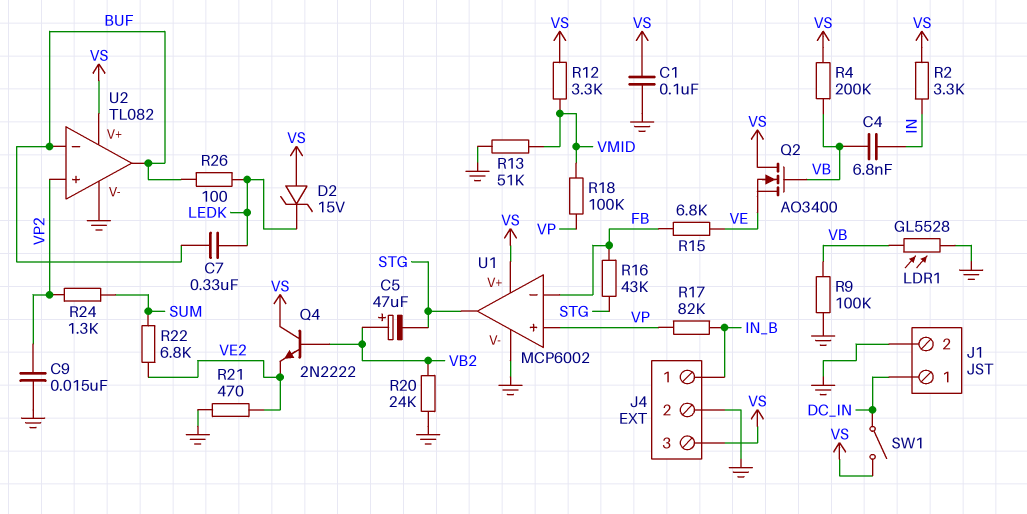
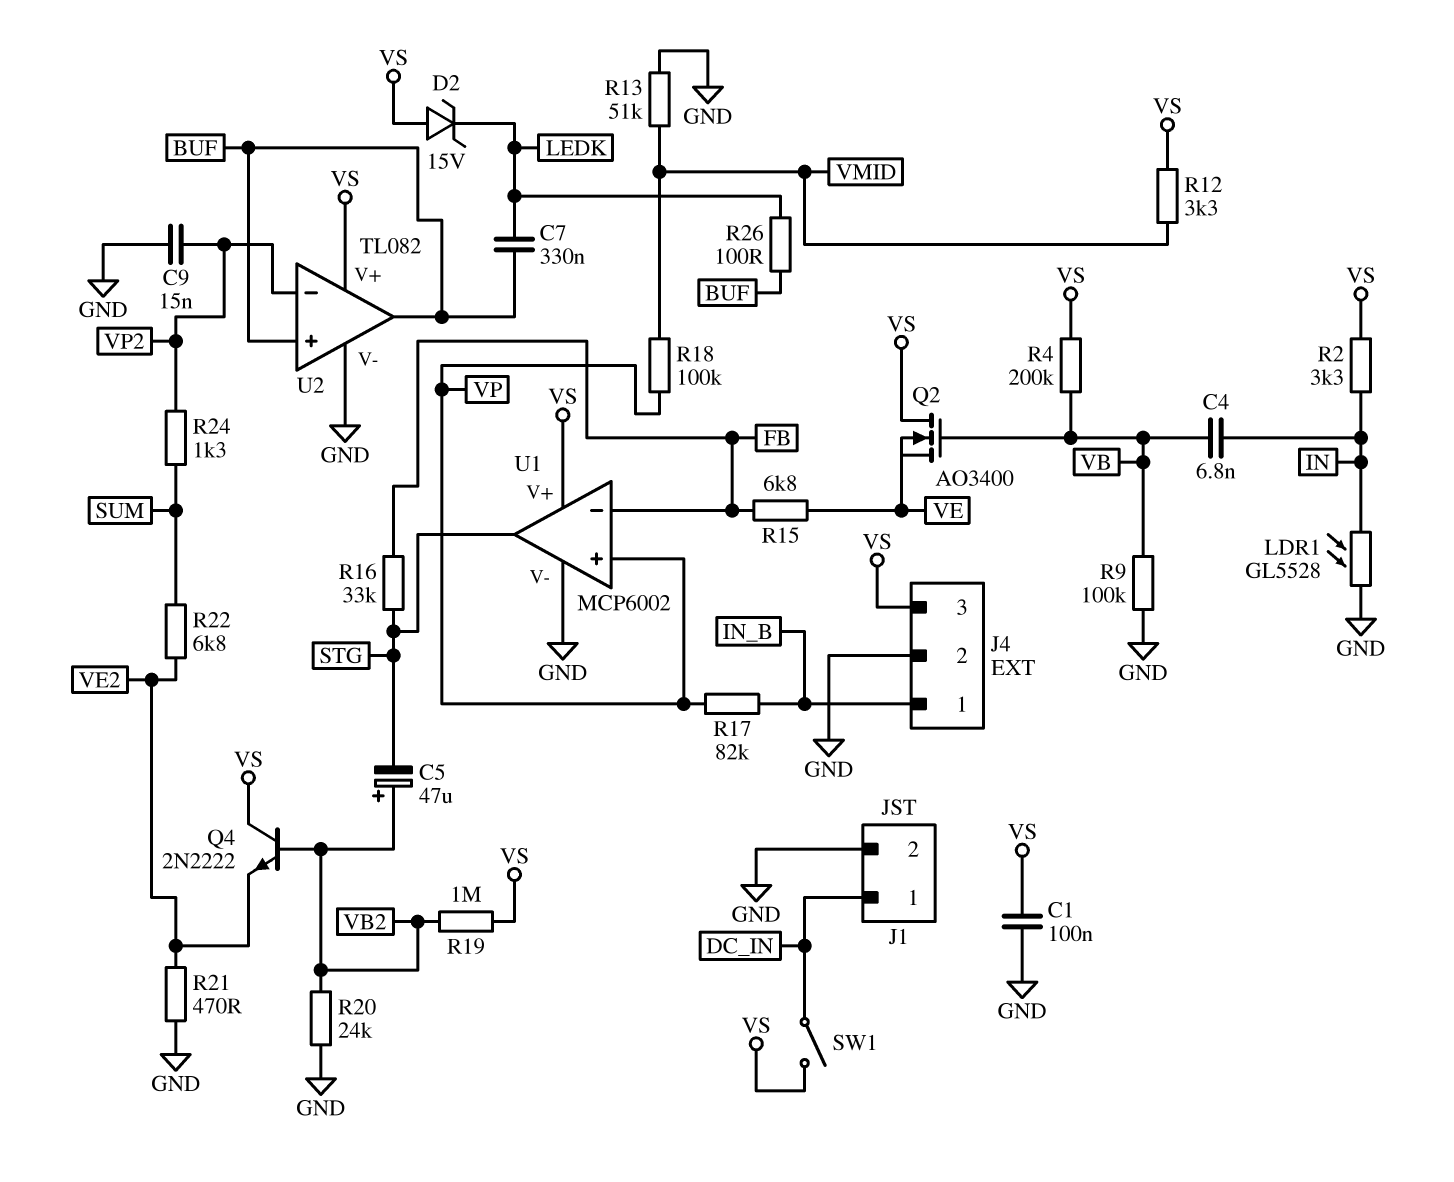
LDR1: GL5528 (GND, VB) -> GL5528 (GND, IN)
R16: 43k (FB, STG) -> 33k (FB, STG)
R19: none -> 1M (VB2, VS)
U2 pin in+: VP2 -> BUF
U2 pin in-: BUF -> VP2

